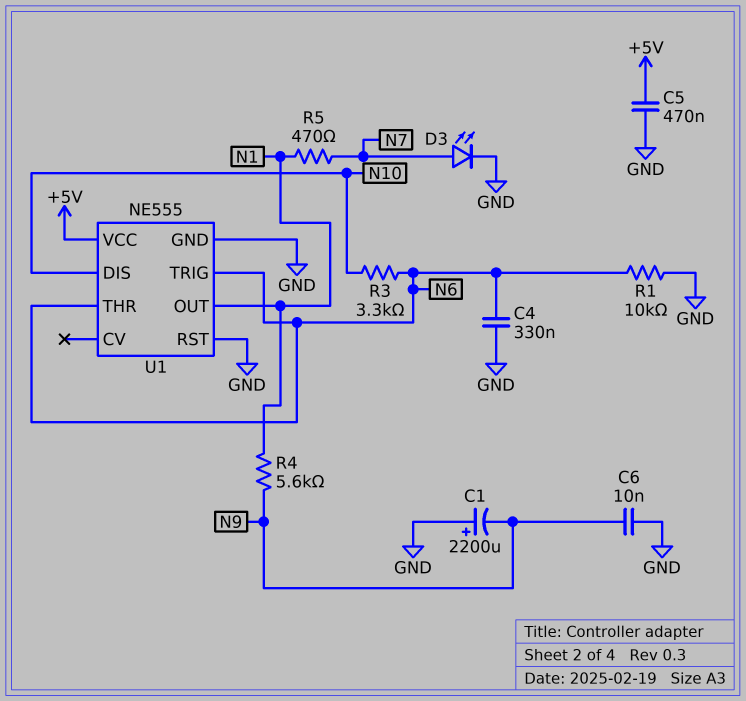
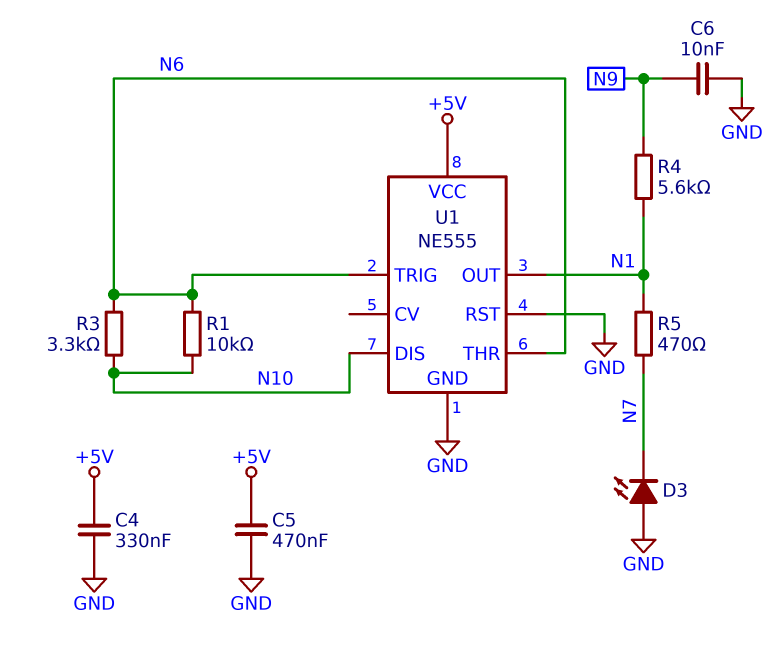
C1: 2200uF (plus GND, minus N9) -> none
C4: 330nF (GND, N6) -> 330nF (+5V, GND)
D3: LED (A N7, K GND) -> LED (A GND, K N7)
R1: 10k (GND, N6) -> 10k (N6, N10)

